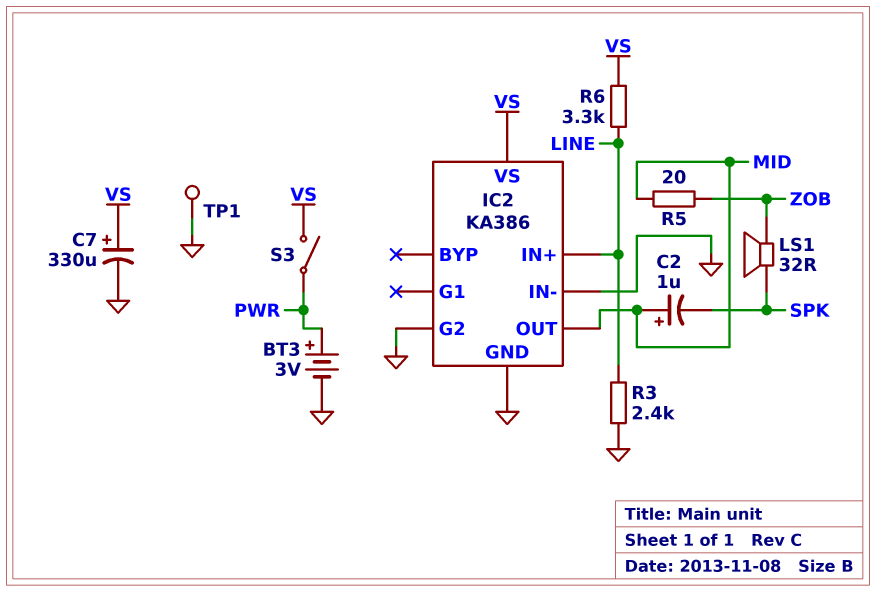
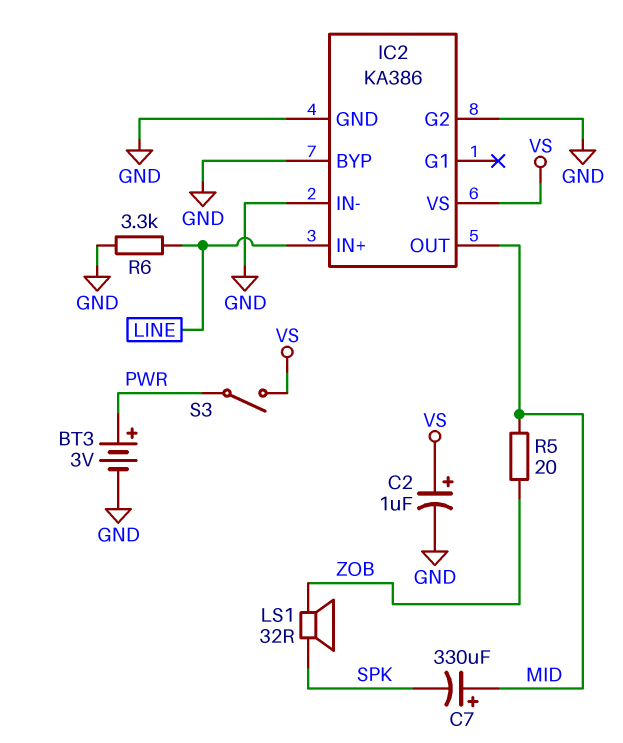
C2: 1uF (plus MID, minus SPK) -> 1uF (plus VS, minus GND)
C7: 330uF (plus VS, minus GND) -> 330uF (plus MID, minus SPK)
IC2 pin BYP: none -> GND
R3: 2.4k (GND, LINE) -> none
R6: 3.3k (LINE, VS) -> 3.3k (GND, LINE)
TP1: test point (GND) -> none

